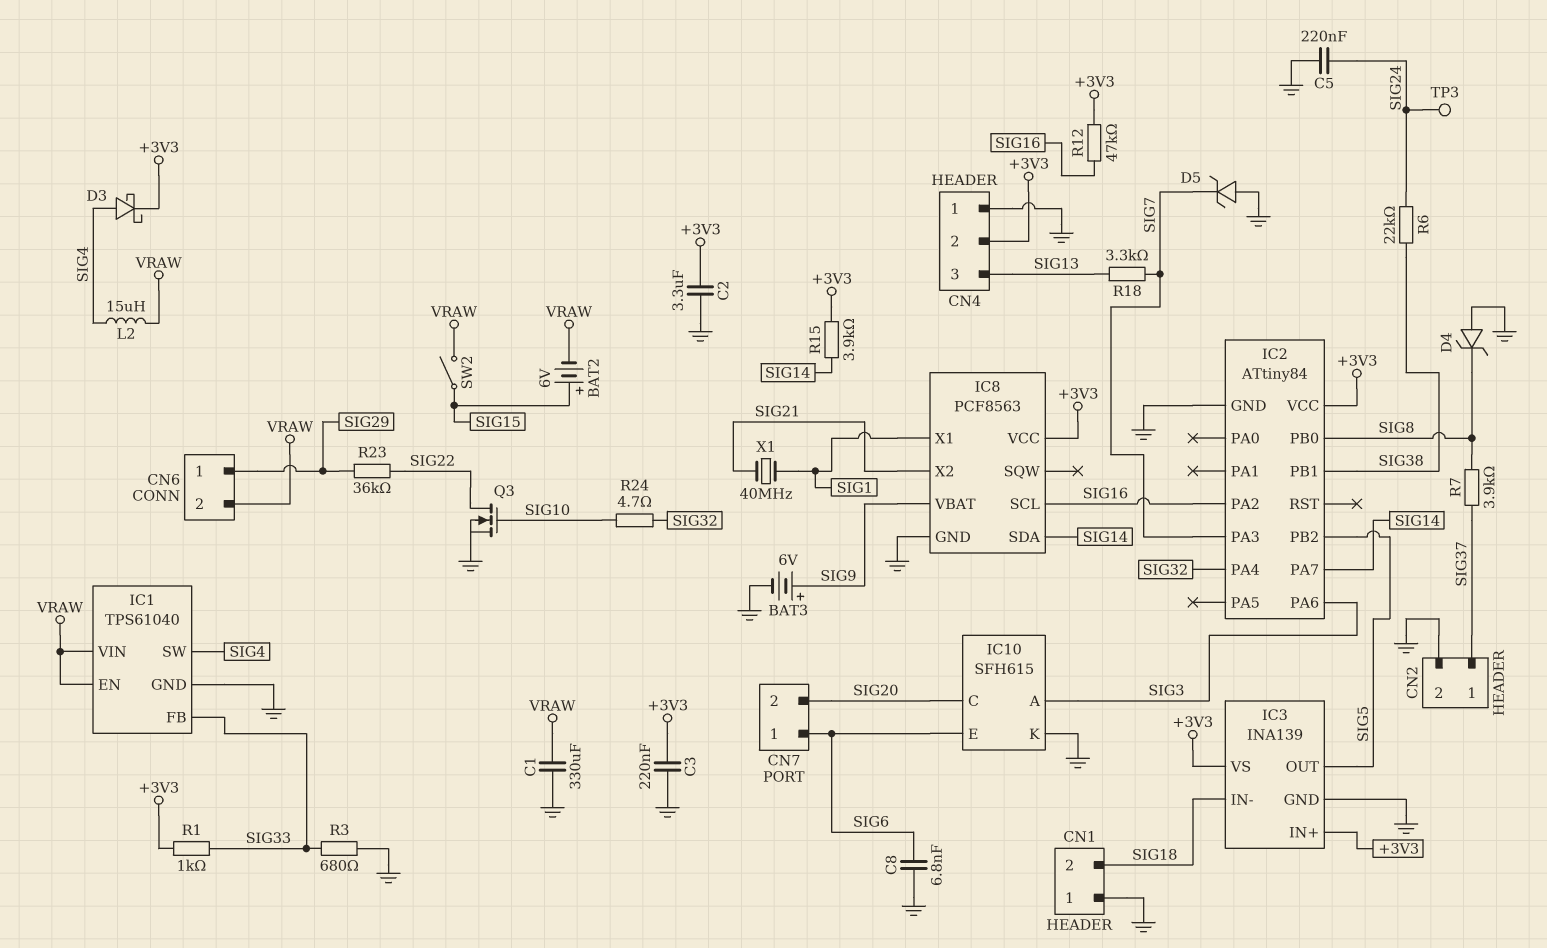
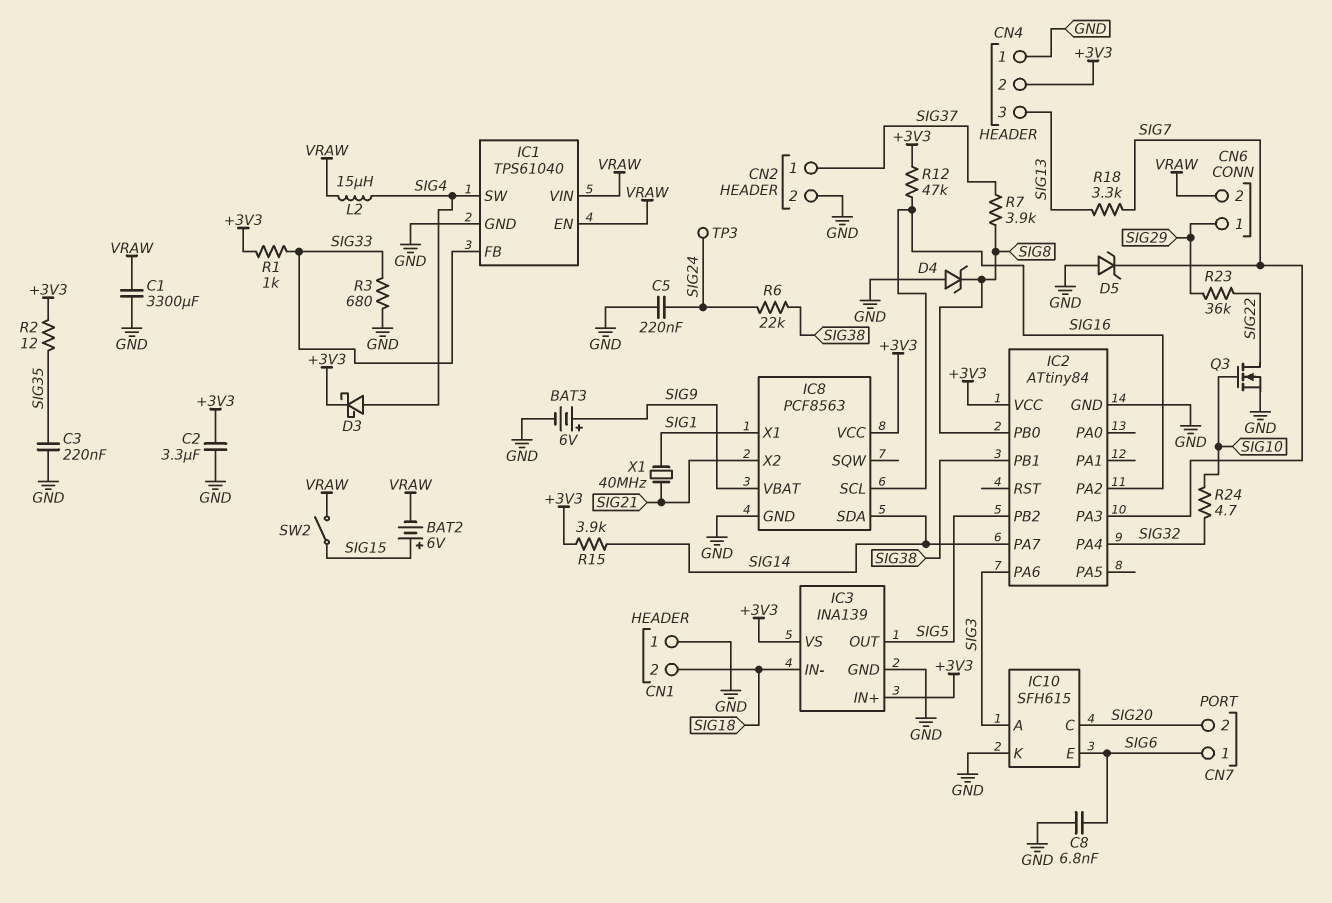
C1: 330uF (GND, VRAW) -> 3300uF (GND, VRAW)
C3: 220nF (+3V3, GND) -> 220nF (GND, SIG35)
R2: none -> 12 (+3V3, SIG35)

